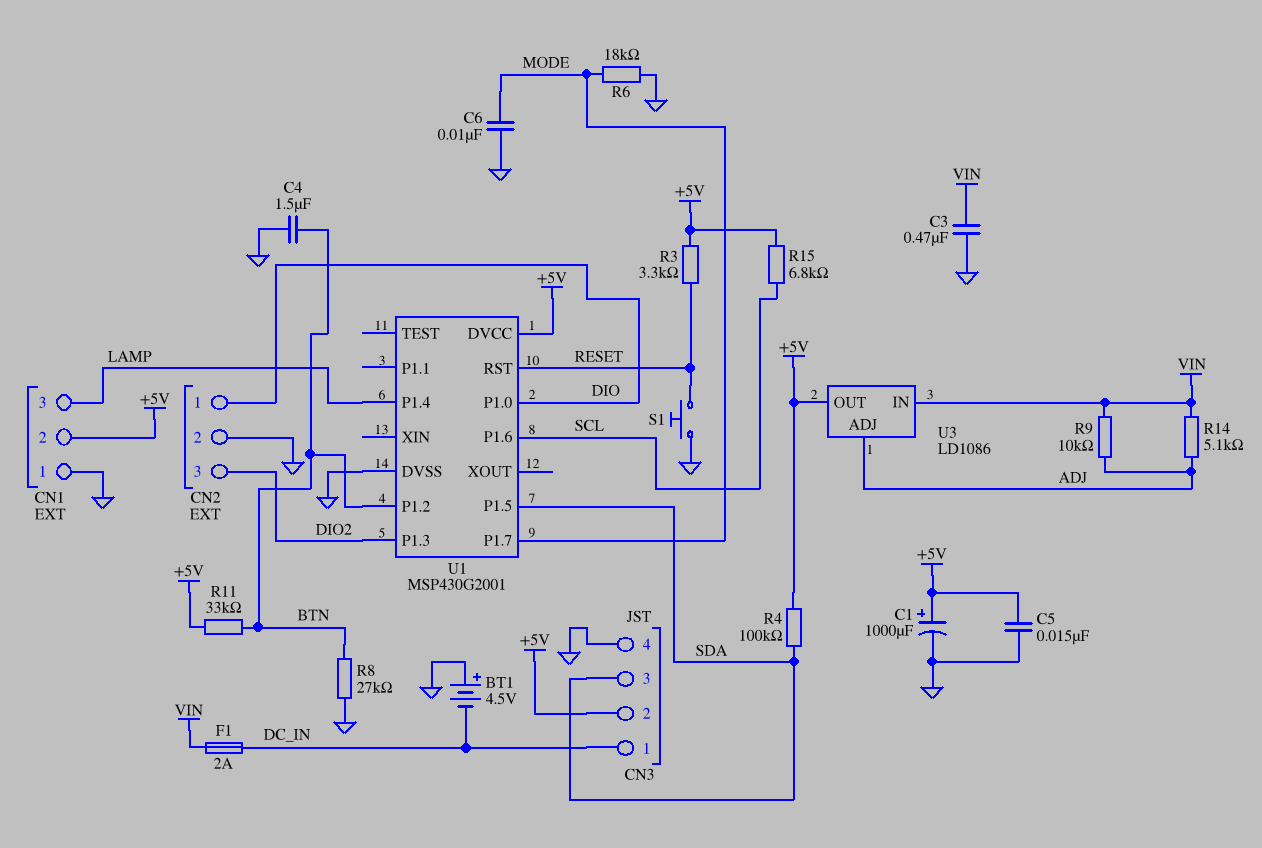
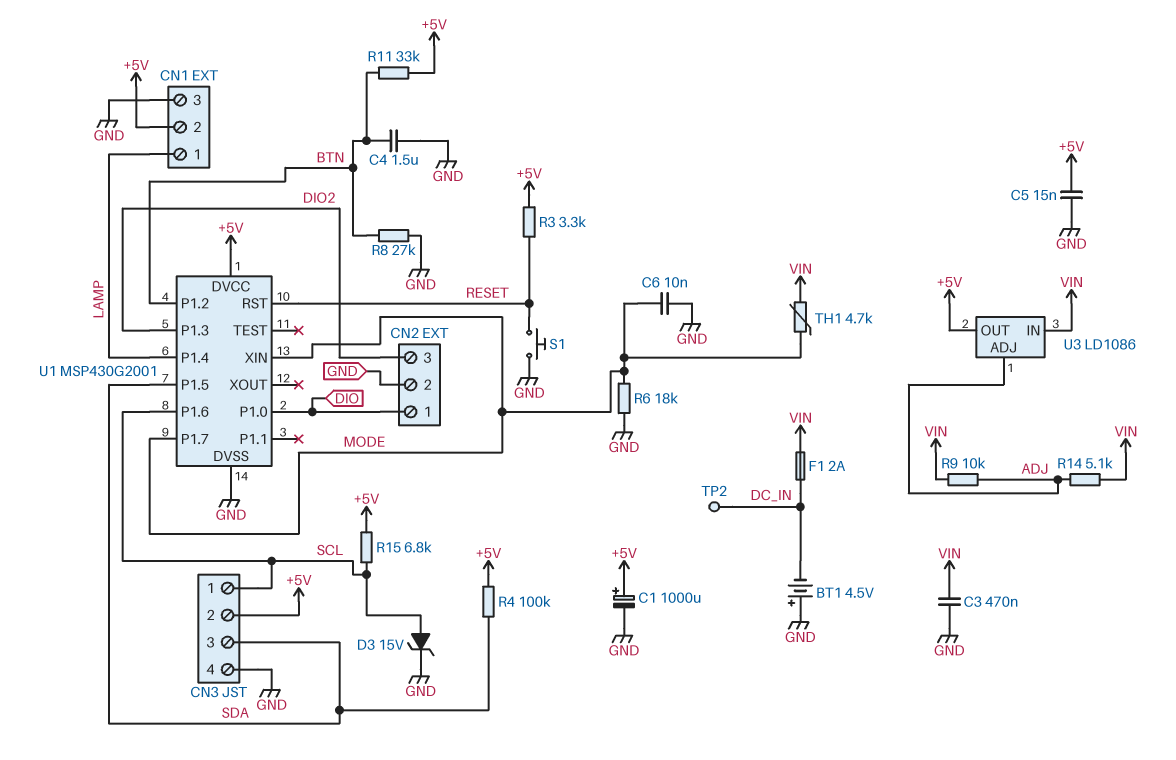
CN1 pin 1: GND -> LAMP
CN1 pin 3: LAMP -> GND
CN3 pin 1: DC_IN -> SCL
D3: none -> zener 15V (A SCL, K GND)
TH1: none -> 4.7k (MODE, VIN)
TP2: none -> test point (DC_IN)
U1 pin XIN: none -> MODE

